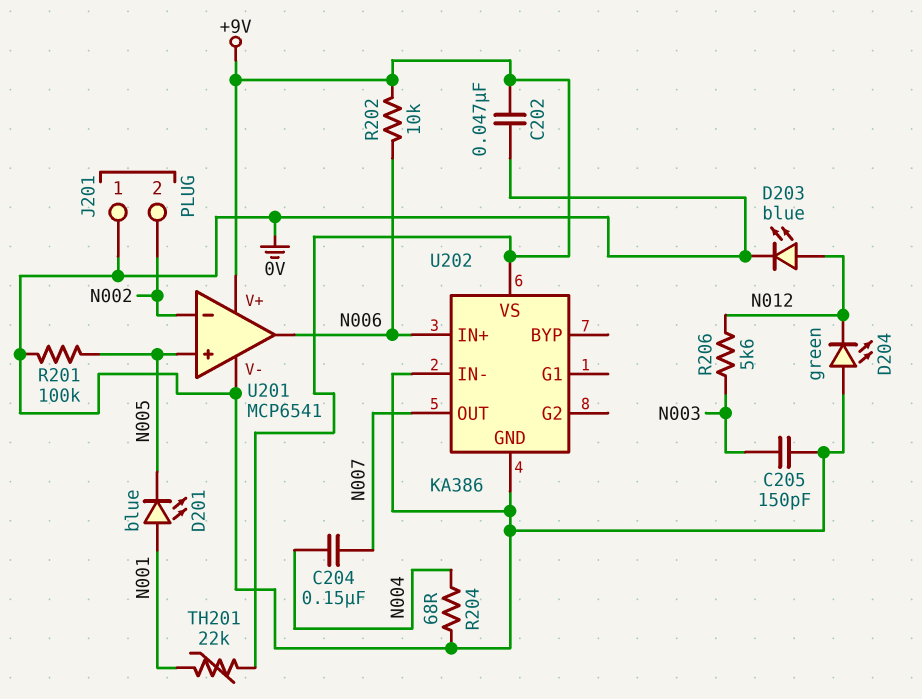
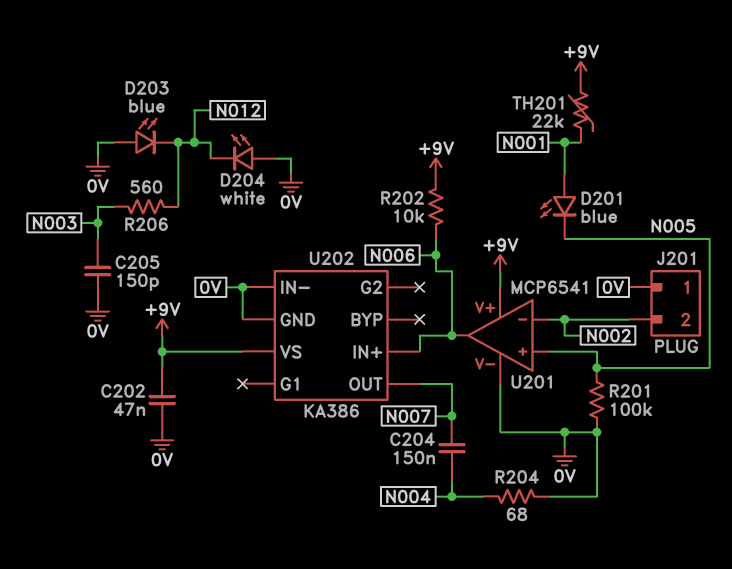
D203: LED blue (A N012, K 0V) -> LED blue (A 0V, K N012)
D204: LED green (A 0V, K N012) -> LED white (A 0V, K N012)
R206: 5.6k (N003, N012) -> 560 (N003, N012)

